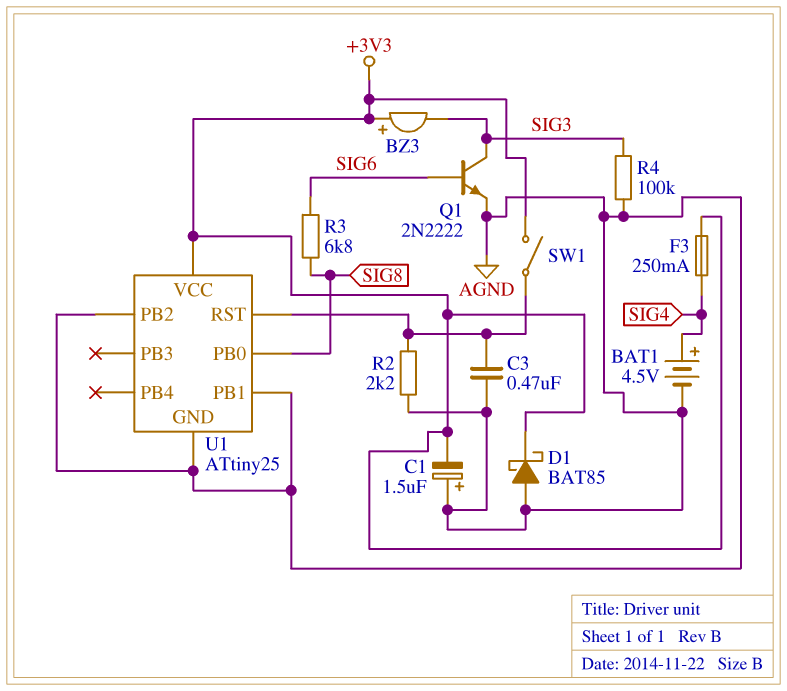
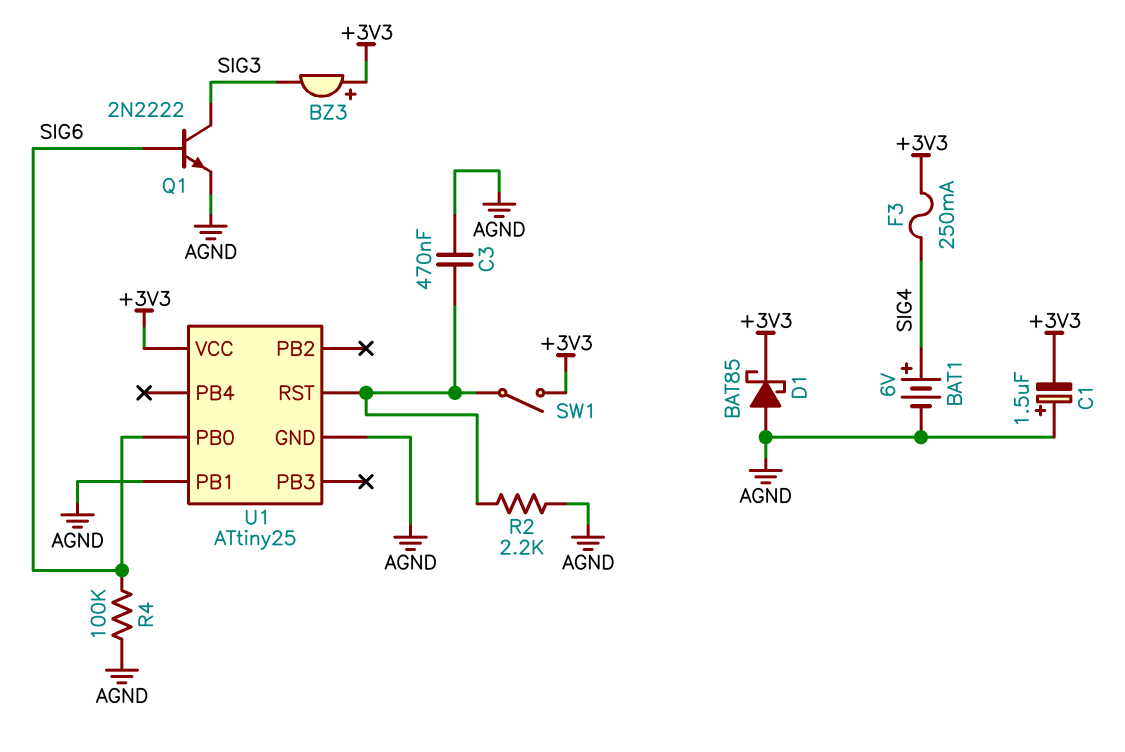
BAT1: 4.5V (plus SIG4, minus AGND) -> 6V (plus SIG4, minus AGND)
R3: 6.8k (SIG6, SIG8) -> none
R4: 100k (AGND, SIG3) -> 100k (AGND, SIG6)
U1 pin PB0: SIG8 -> SIG6
U1 pin PB2: AGND -> none

